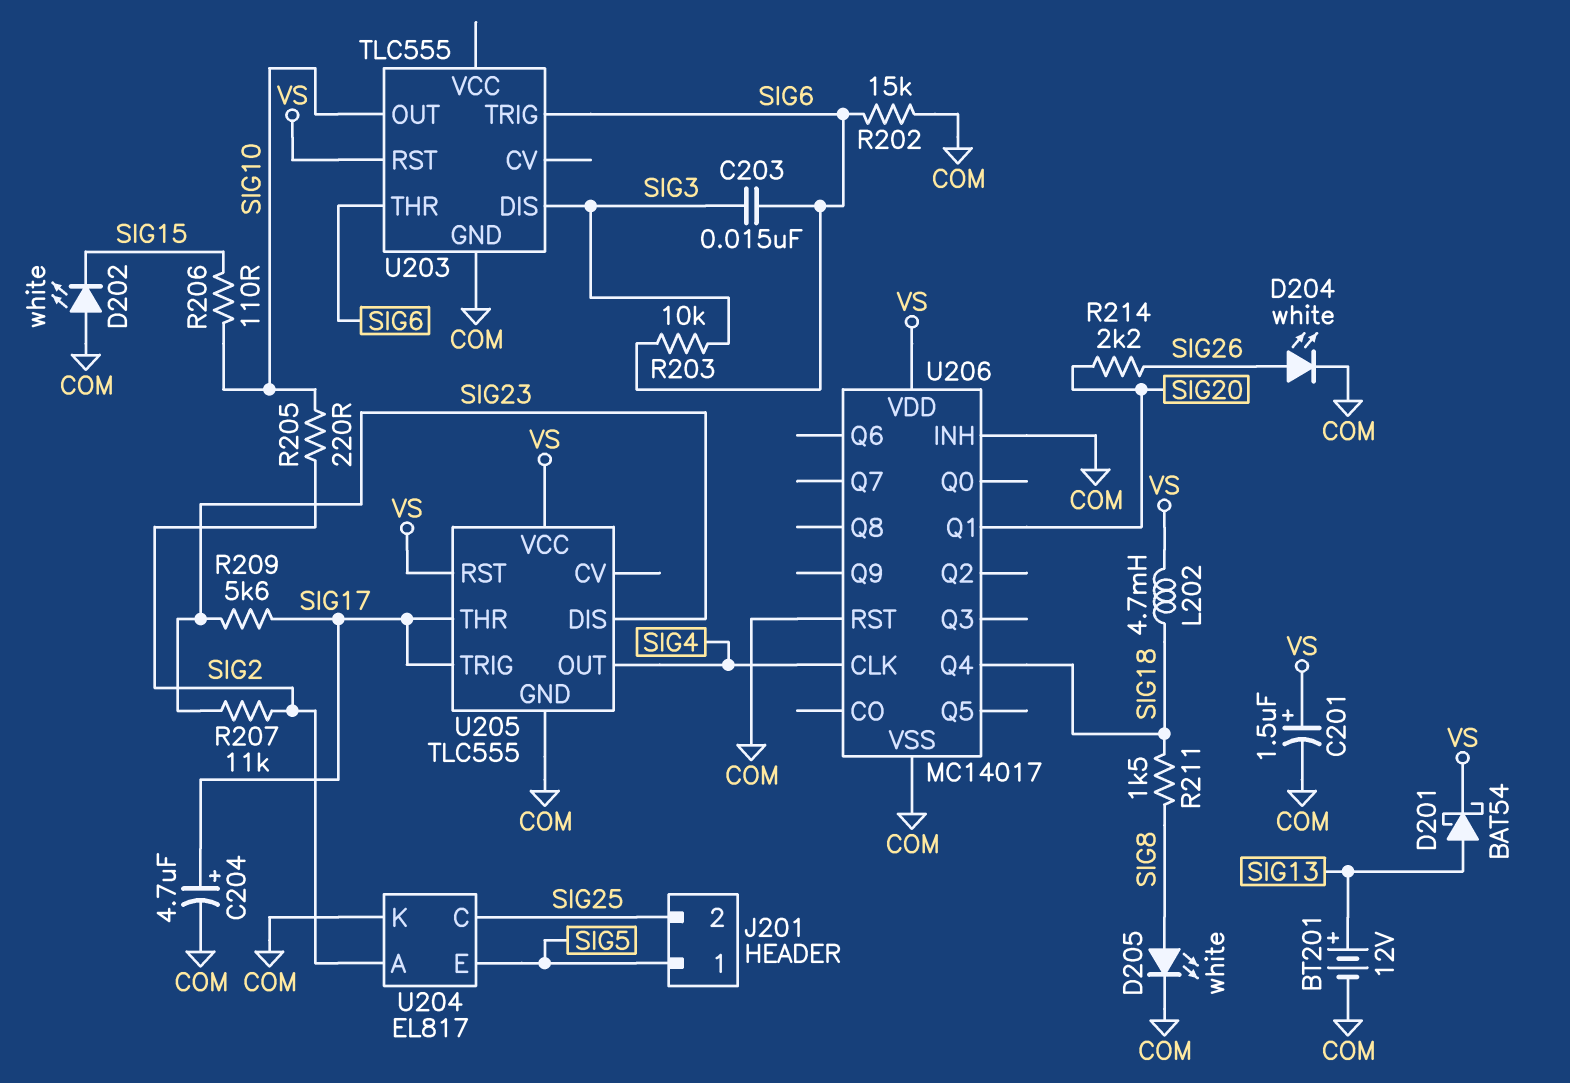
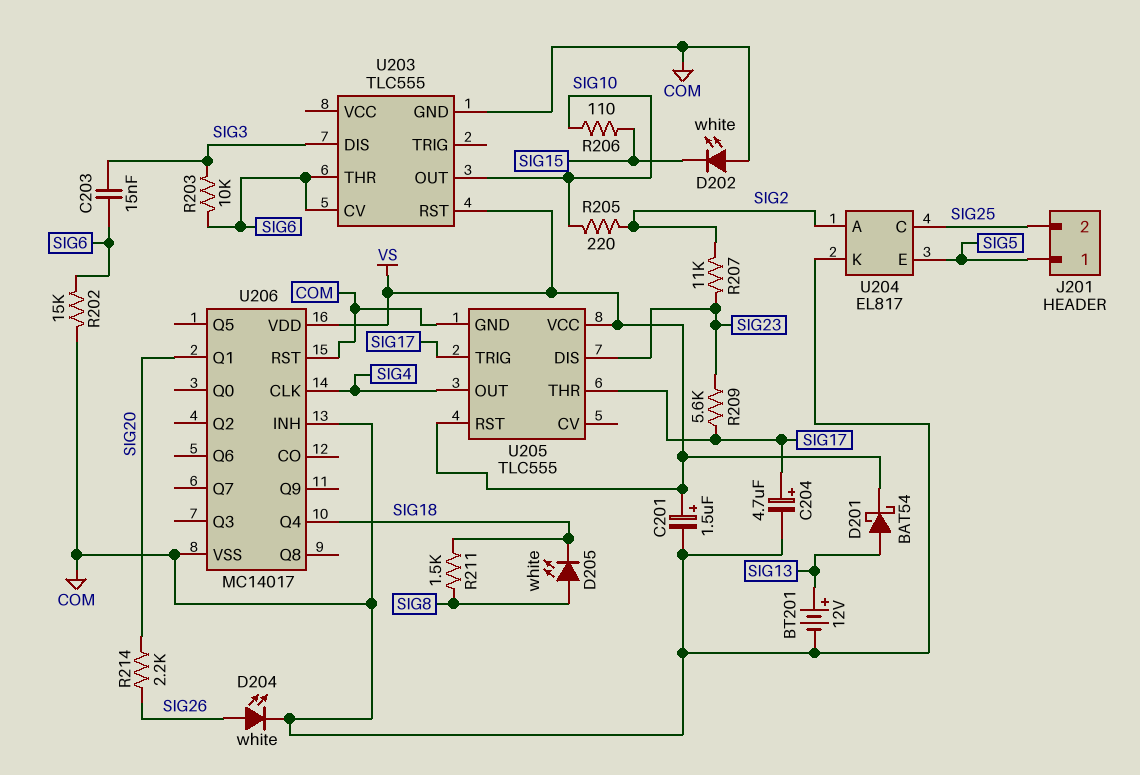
D205: LED white (A SIG8, K COM) -> LED white (A SIG8, K SIG18)
L202: 4.7mH (SIG18, VS) -> none
U203 pin CV: none -> SIG6
U203 pin TRIG: SIG6 -> none

